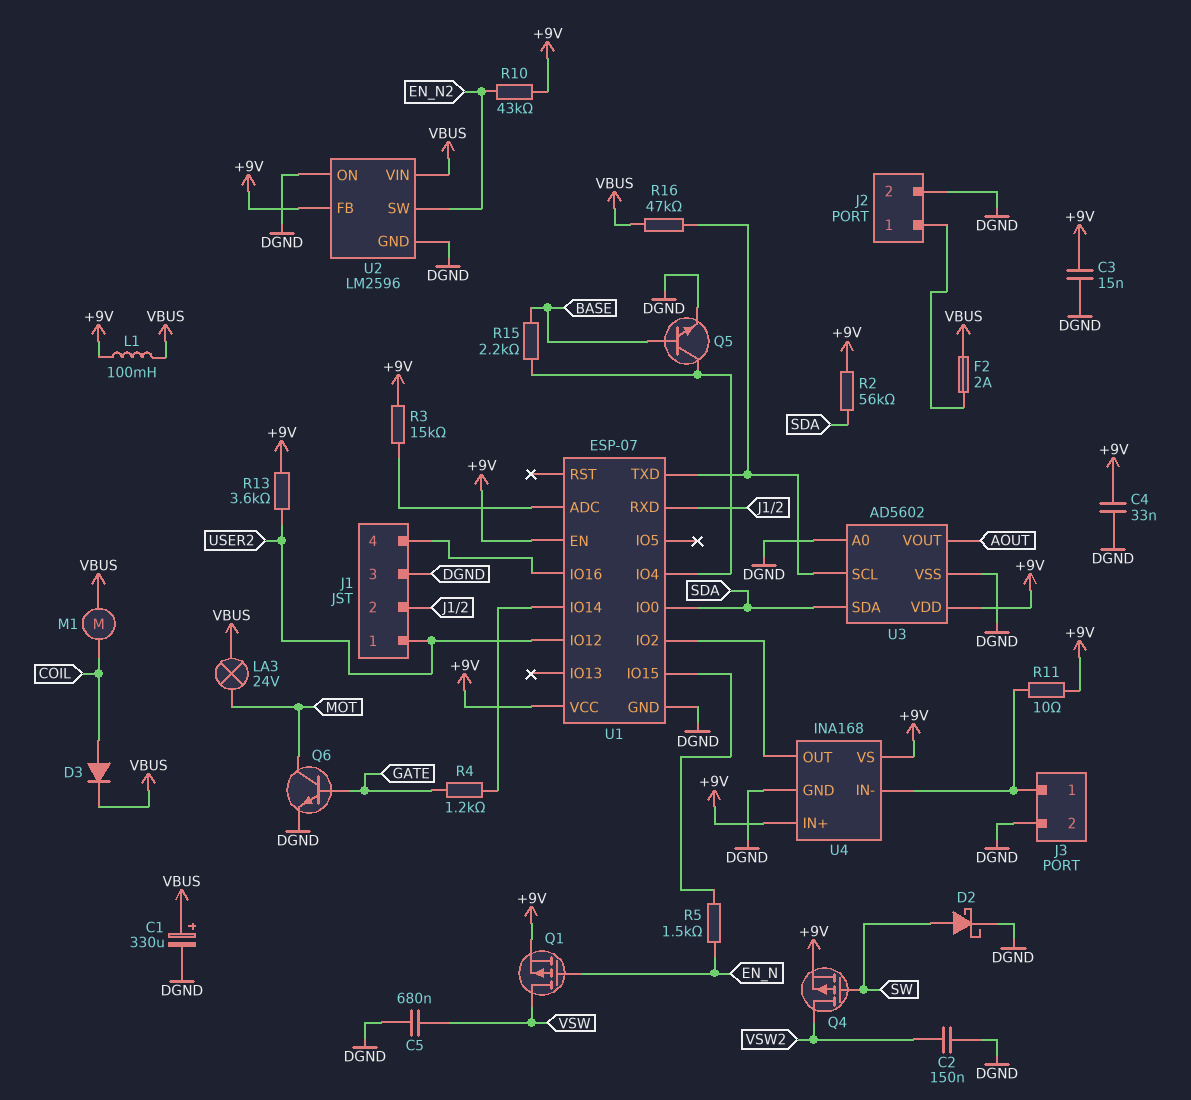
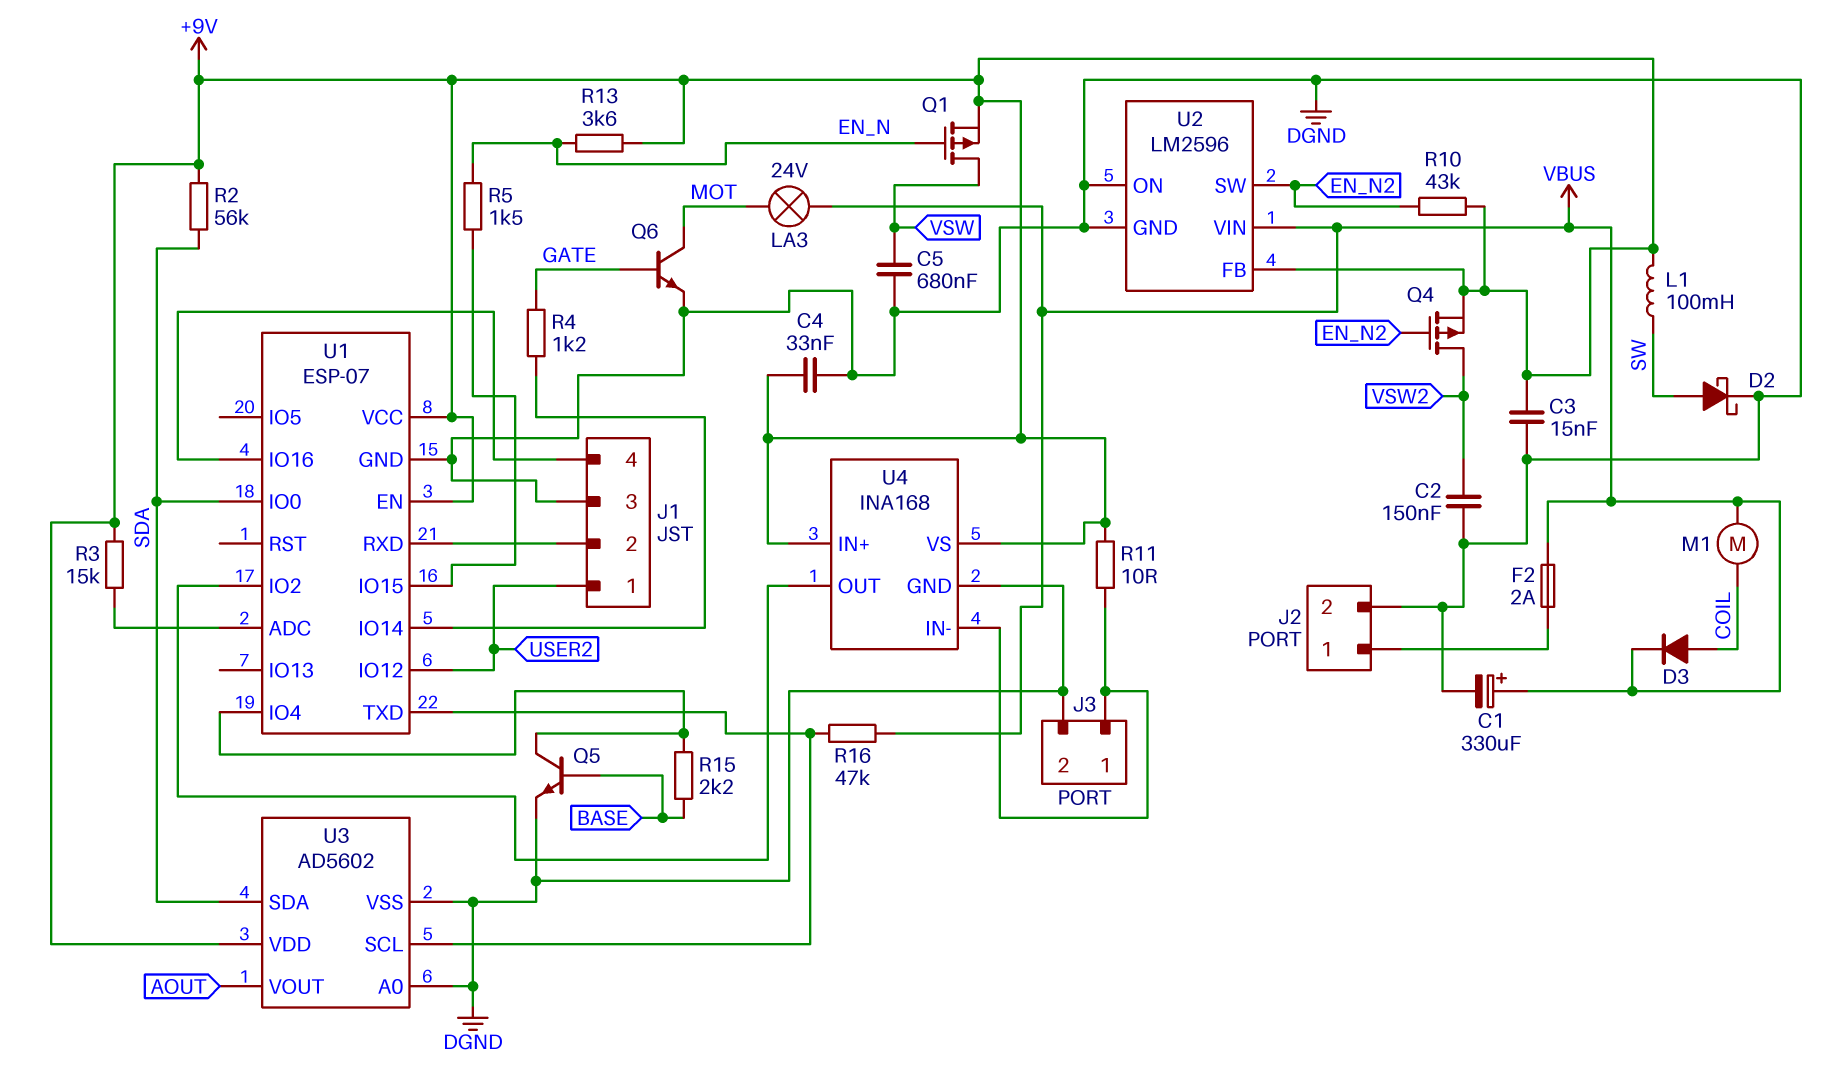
L1: 100mH (+9V, VBUS) -> 100mH (+9V, SW)
Q4: PMOS (G SW, D VSW2, S +9V) -> PMOS (G EN_N2, D VSW2, S +9V)
R13: 3.6k (+9V, USER2) -> 3.6k (+9V, EN_N)

